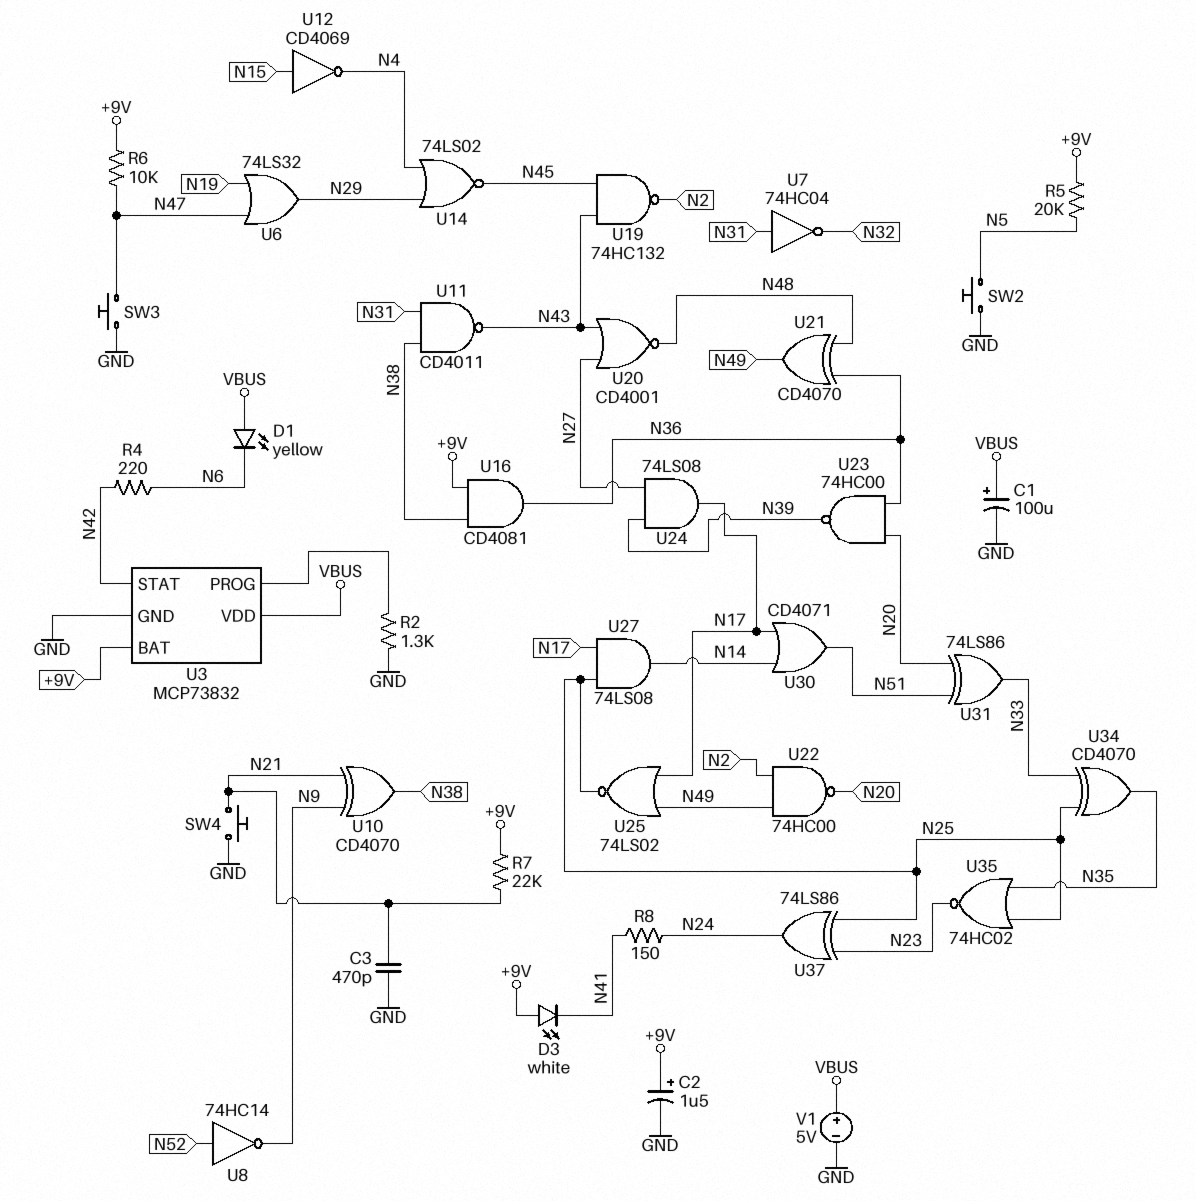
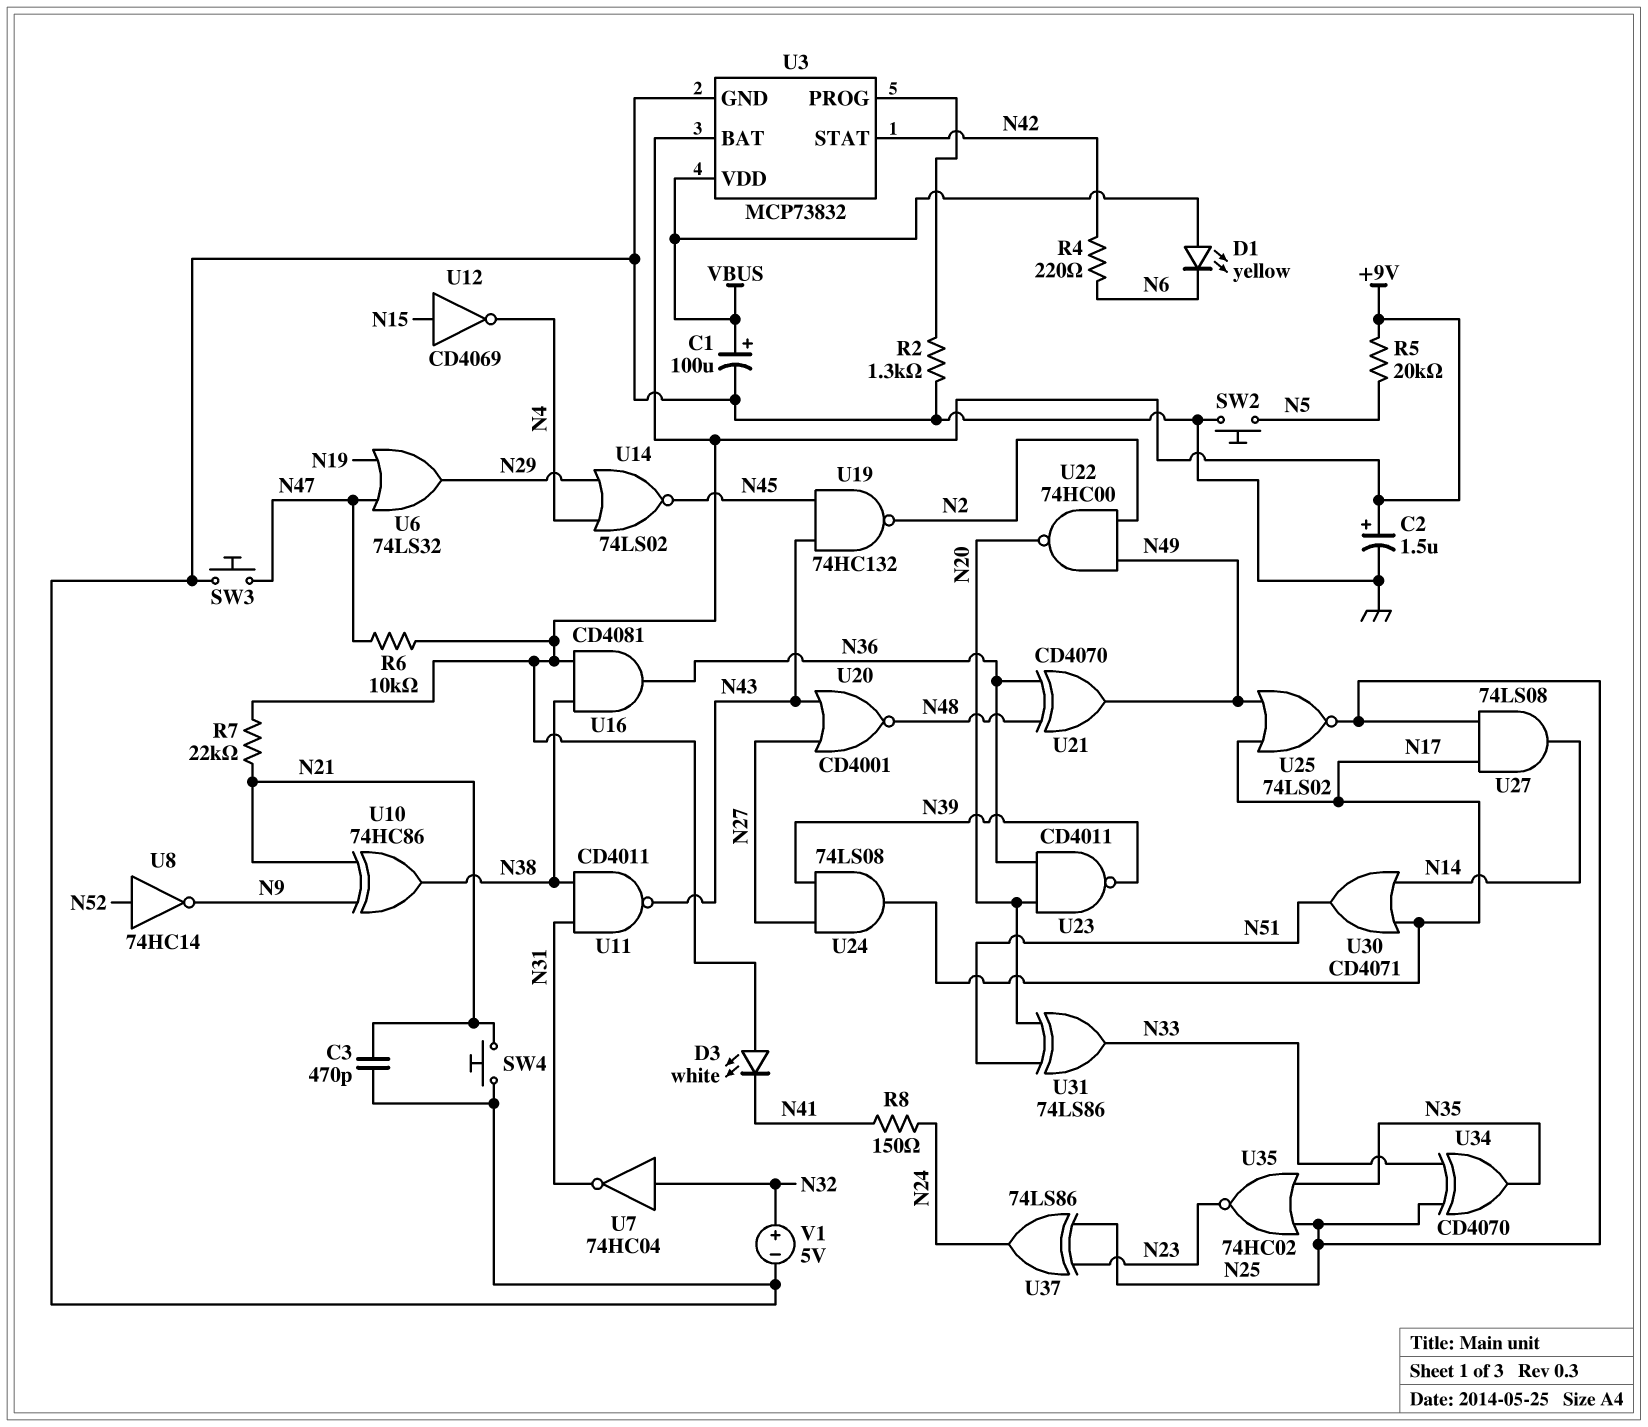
U7: NOT 74HC04 (in N31, out N32) -> NOT 74HC04 (in N32, out N31)
U10: XOR CD4070 (in N9, in N21, out N38) -> XOR 74HC86 (in N9, in N21, out N38)
U23: NAND 74HC00 (in N20, in N36, out N39) -> NAND CD4011 (in N20, in N36, out N39)
V1: 5V (plus VBUS, minus GND) -> 5V (plus N32, minus GND)

